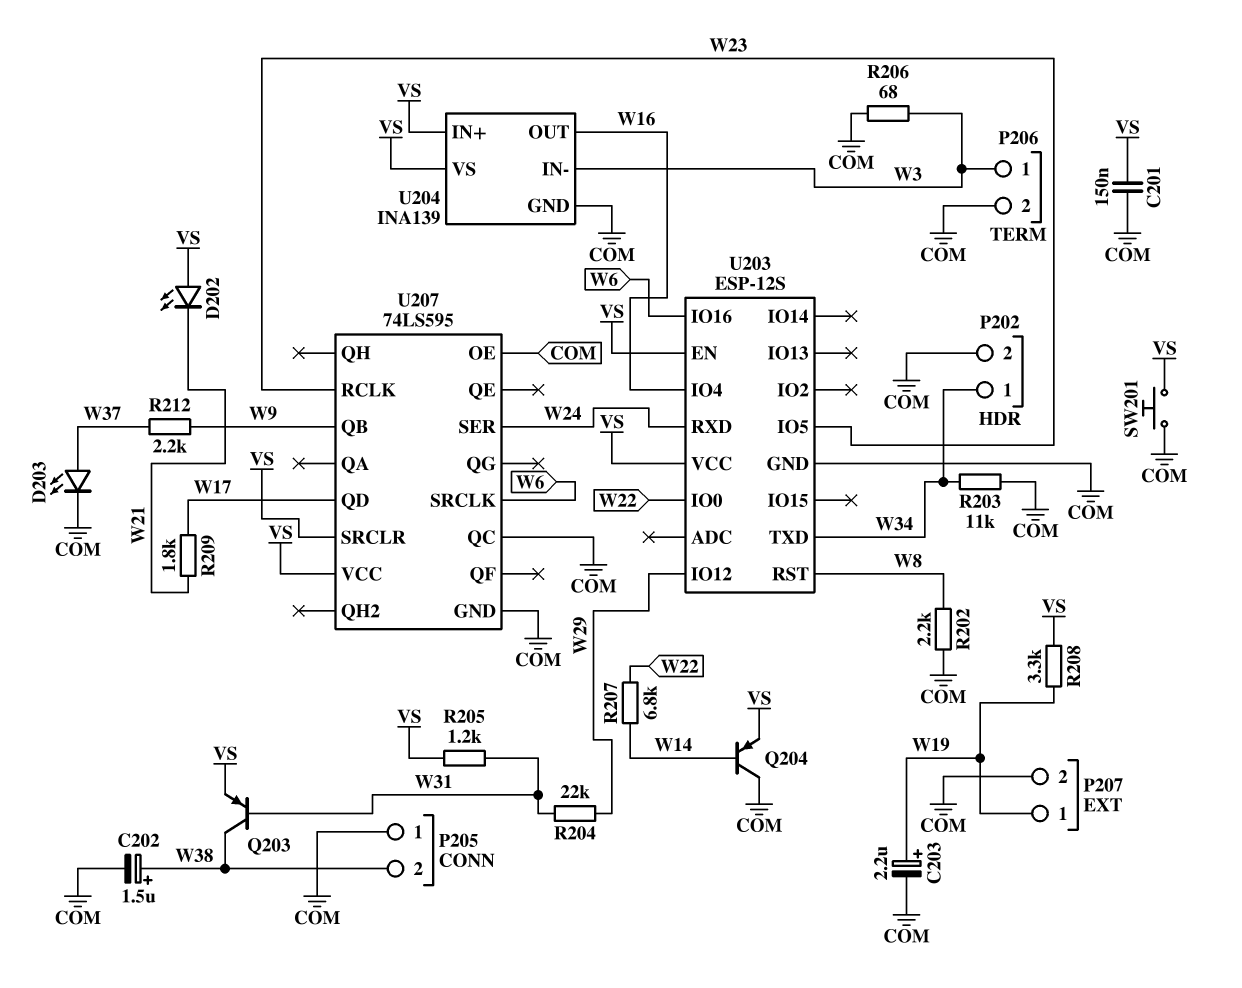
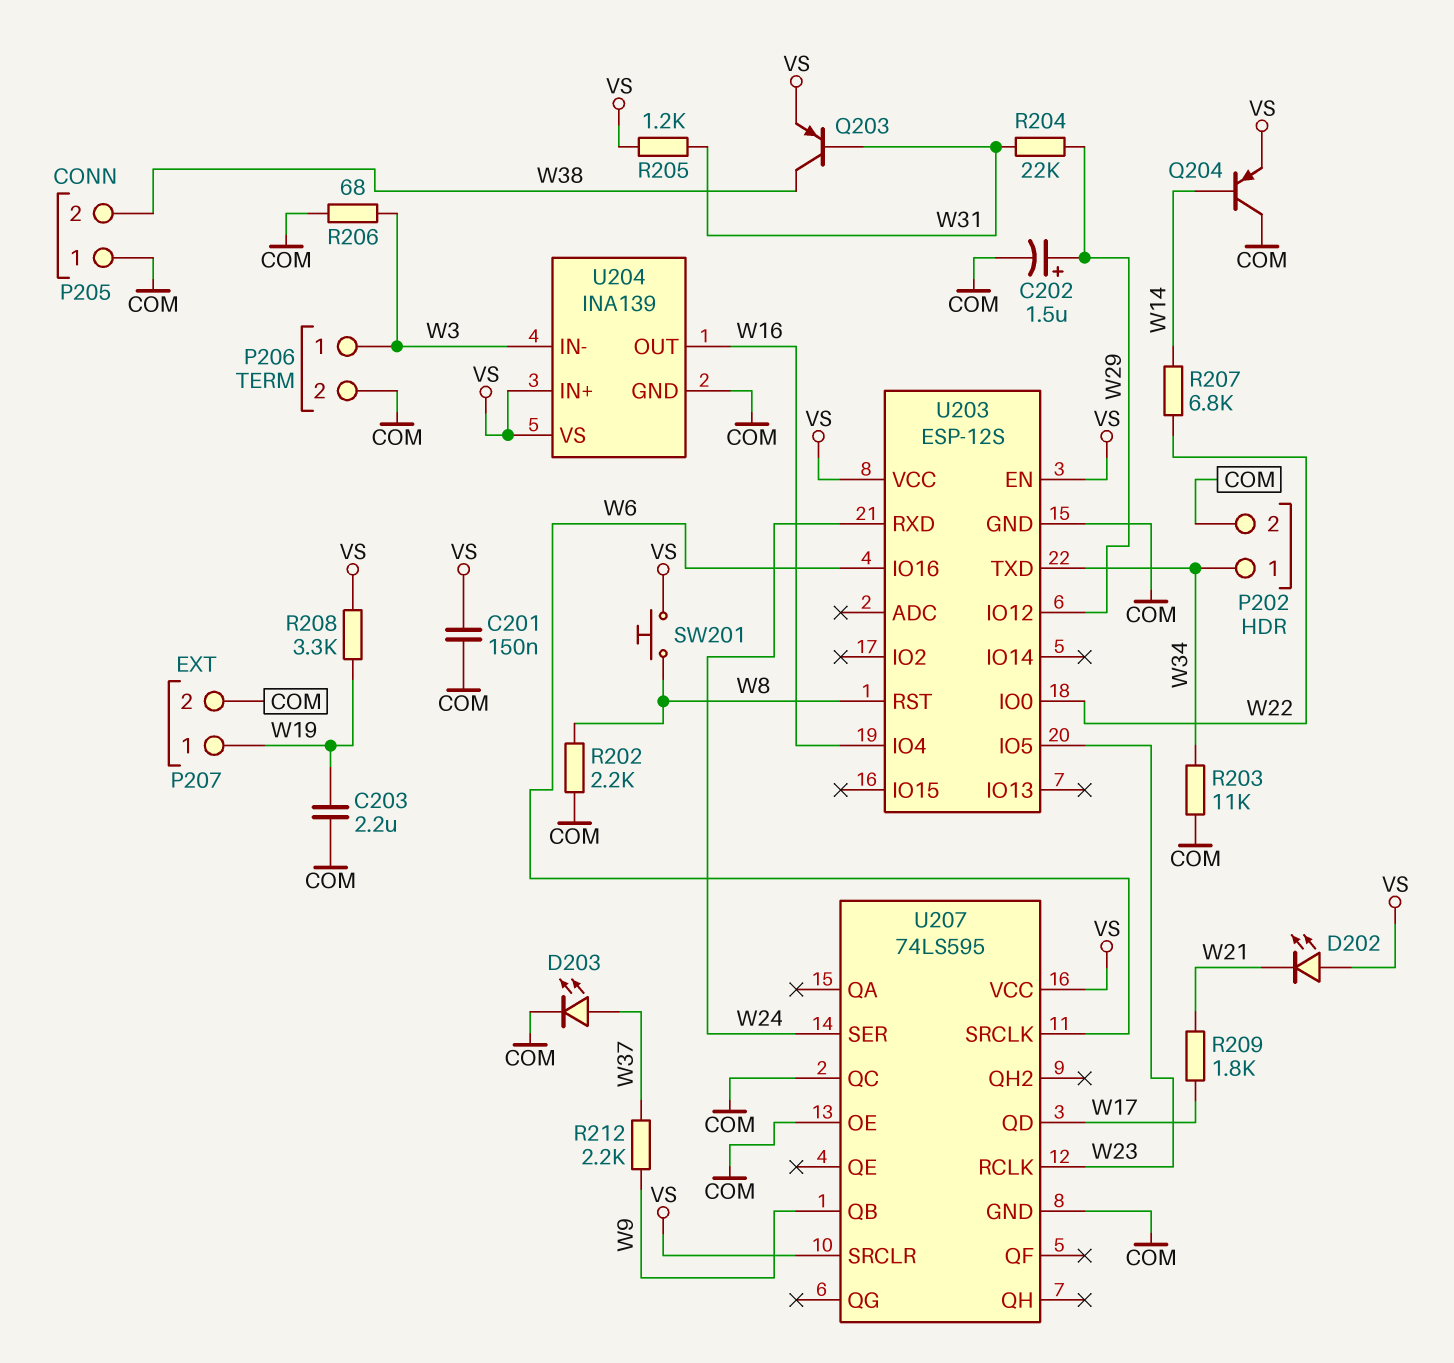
C202: 1.5uF (plus W38, minus COM) -> 1.5uF (plus W29, minus COM)
C203: 2.2uF (plus W19, minus COM) -> 2.2uF (COM, W19)
SW201: button (COM, VS) -> button (VS, W8)

